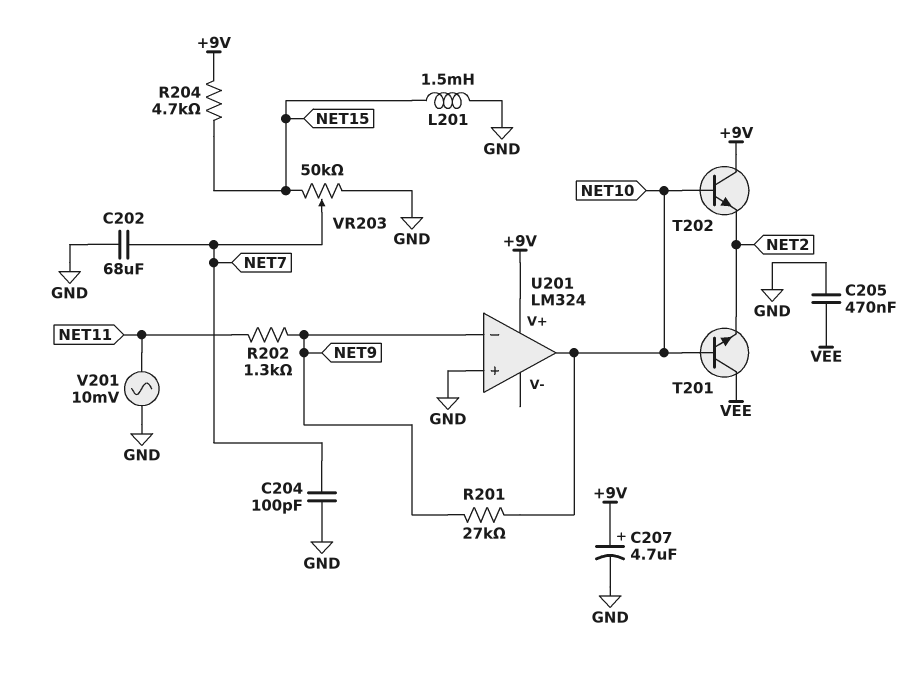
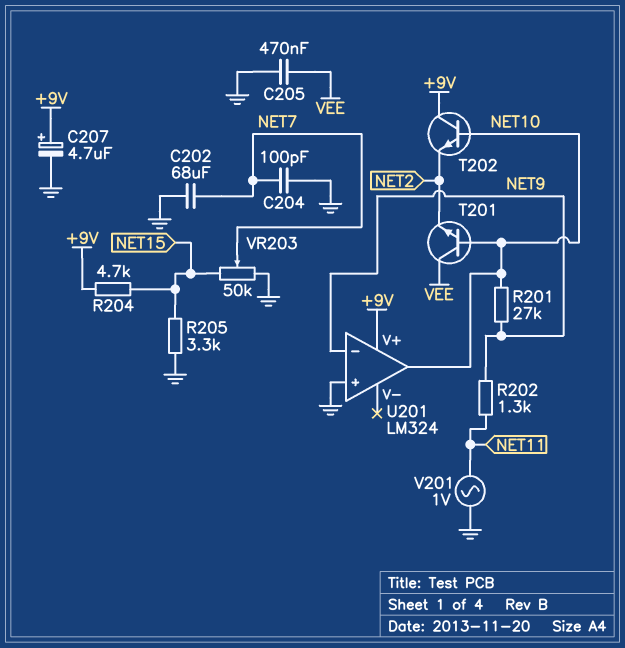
L201: 1.5mH (GND, NET15) -> none
R205: none -> 3.3k (GND, NET15)
V201: AC 10mV (GND, NET11) -> AC 1V (GND, NET11)

